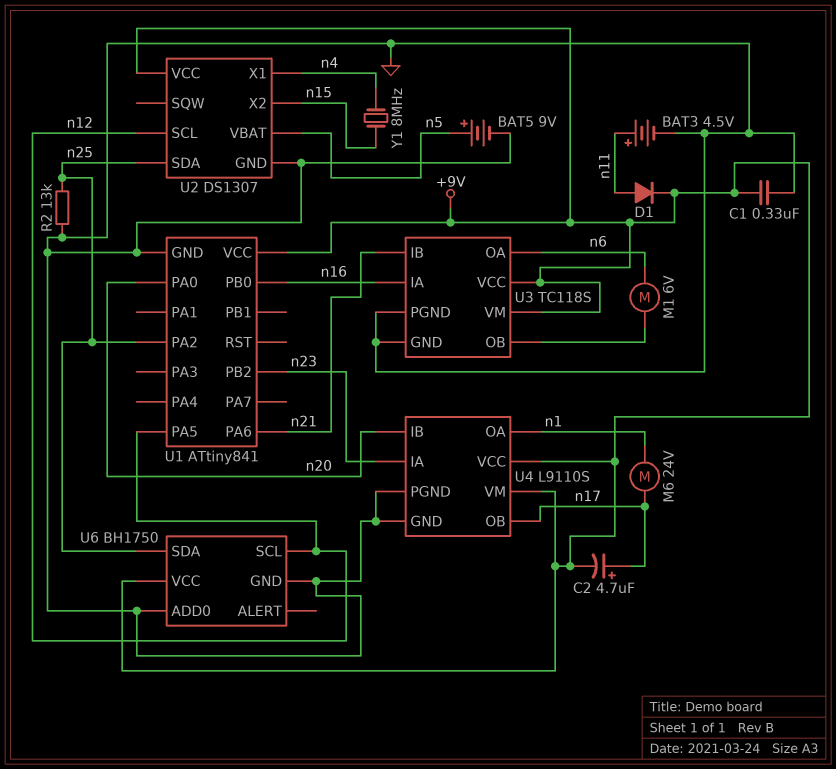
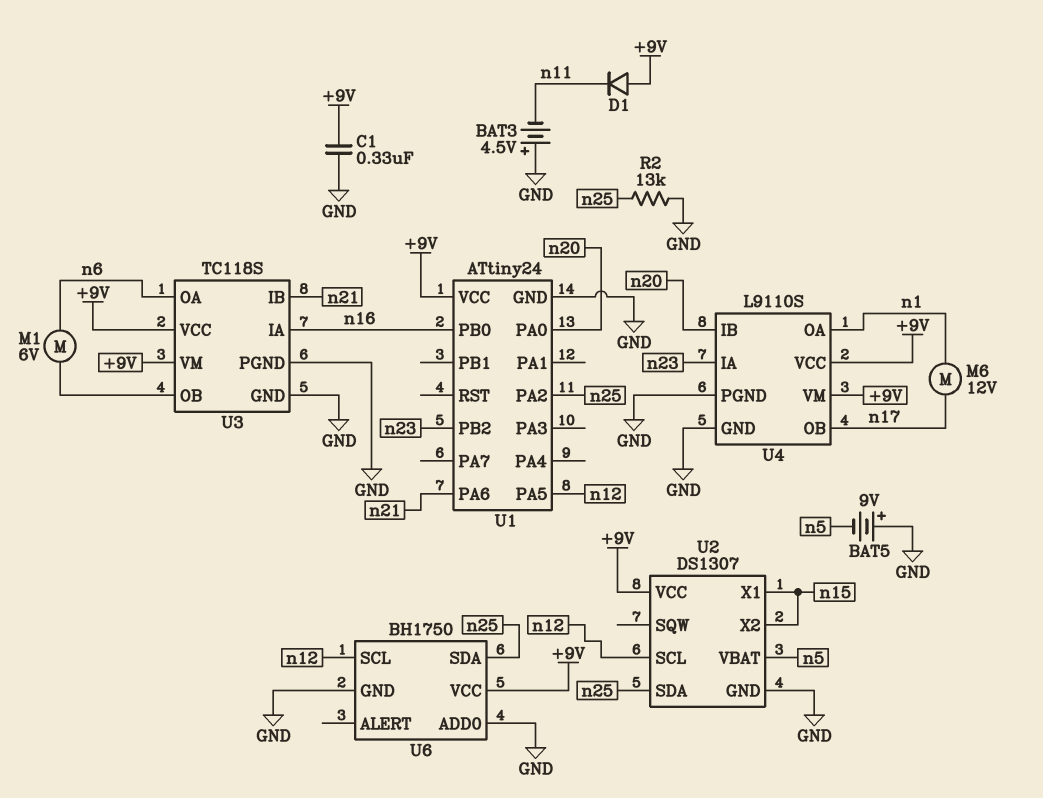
BAT3: 4.5V (plus n11, minus GND) -> 4.5V (plus GND, minus n11)
BAT5: 9V (plus n5, minus GND) -> 9V (plus GND, minus n5)
C2: 4.7uF (plus n17, minus +9V) -> none
D1: diode (A n11, K +9V) -> diode (A +9V, K n11)
M6: motor 24V (n1, n17) -> motor 12V (n1, n17)
U1: ATtiny841 -> ATtiny24
U2 pin X1: n4 -> n15
Y1: 8MHz (n4, n15) -> none

